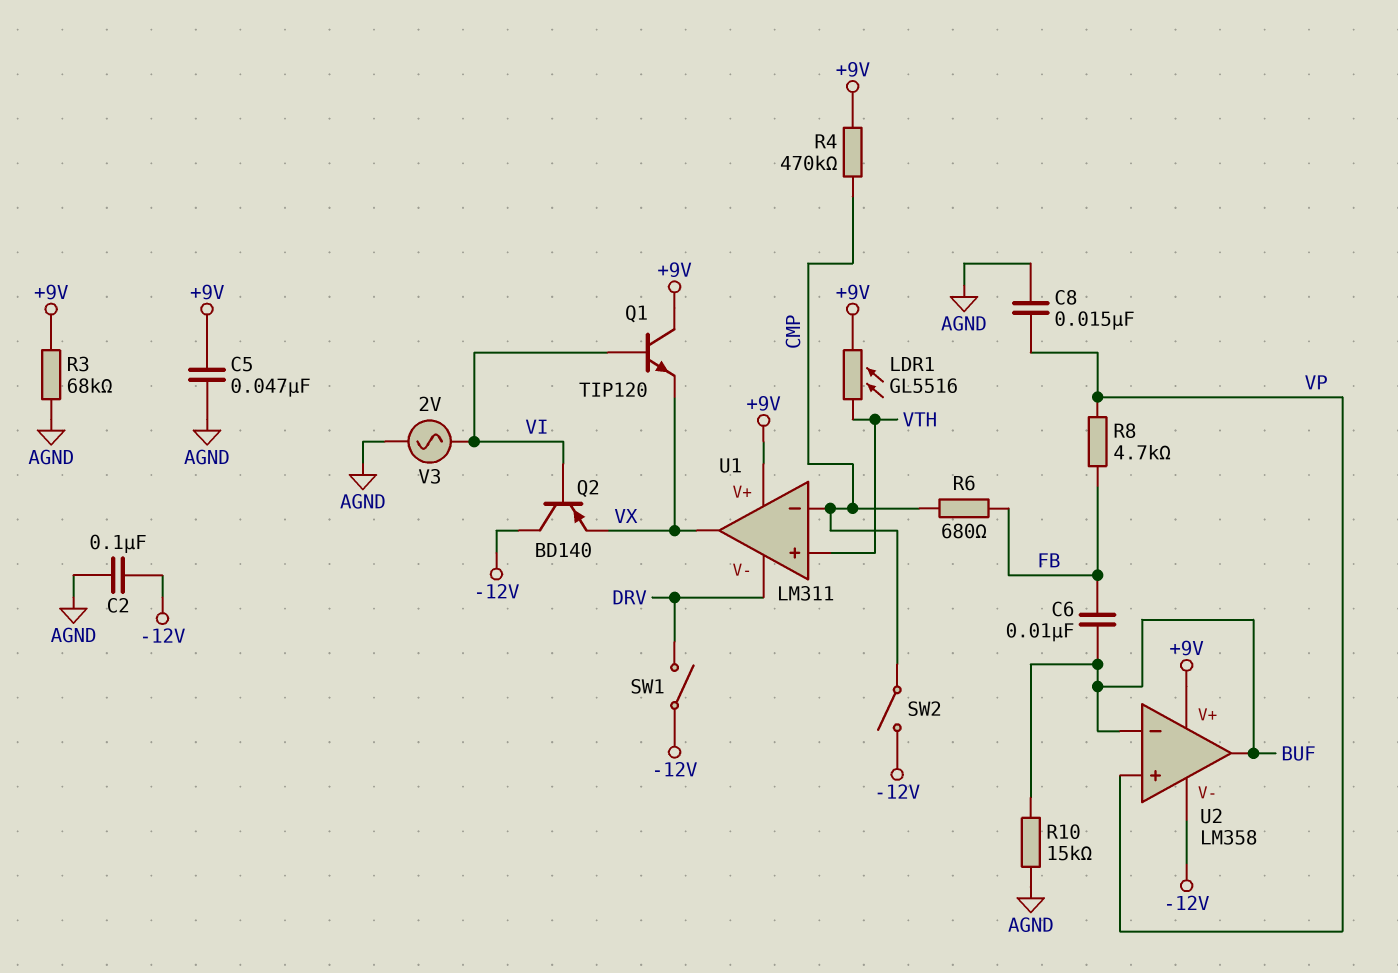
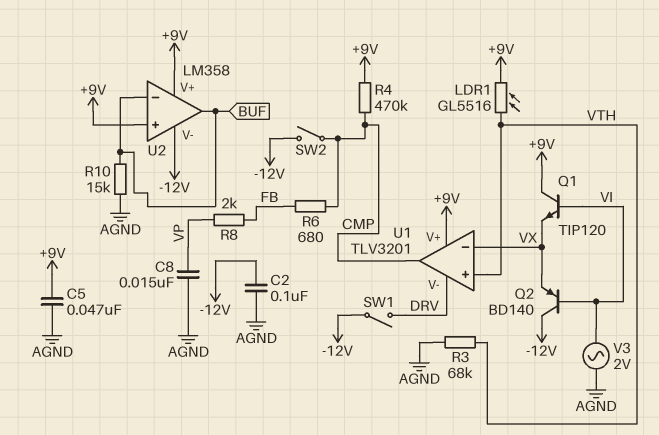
C6: 10nF (BUF, FB) -> none
R3: 68k (+9V, AGND) -> 68k (AGND, VTH)
R8: 4.7k (FB, VP) -> 2k (FB, VP)
U1: LM311 -> TLV3201
U1 pin in-: CMP -> VX
U1 pin out: VX -> CMP
U2 pin in+: VP -> +9V

